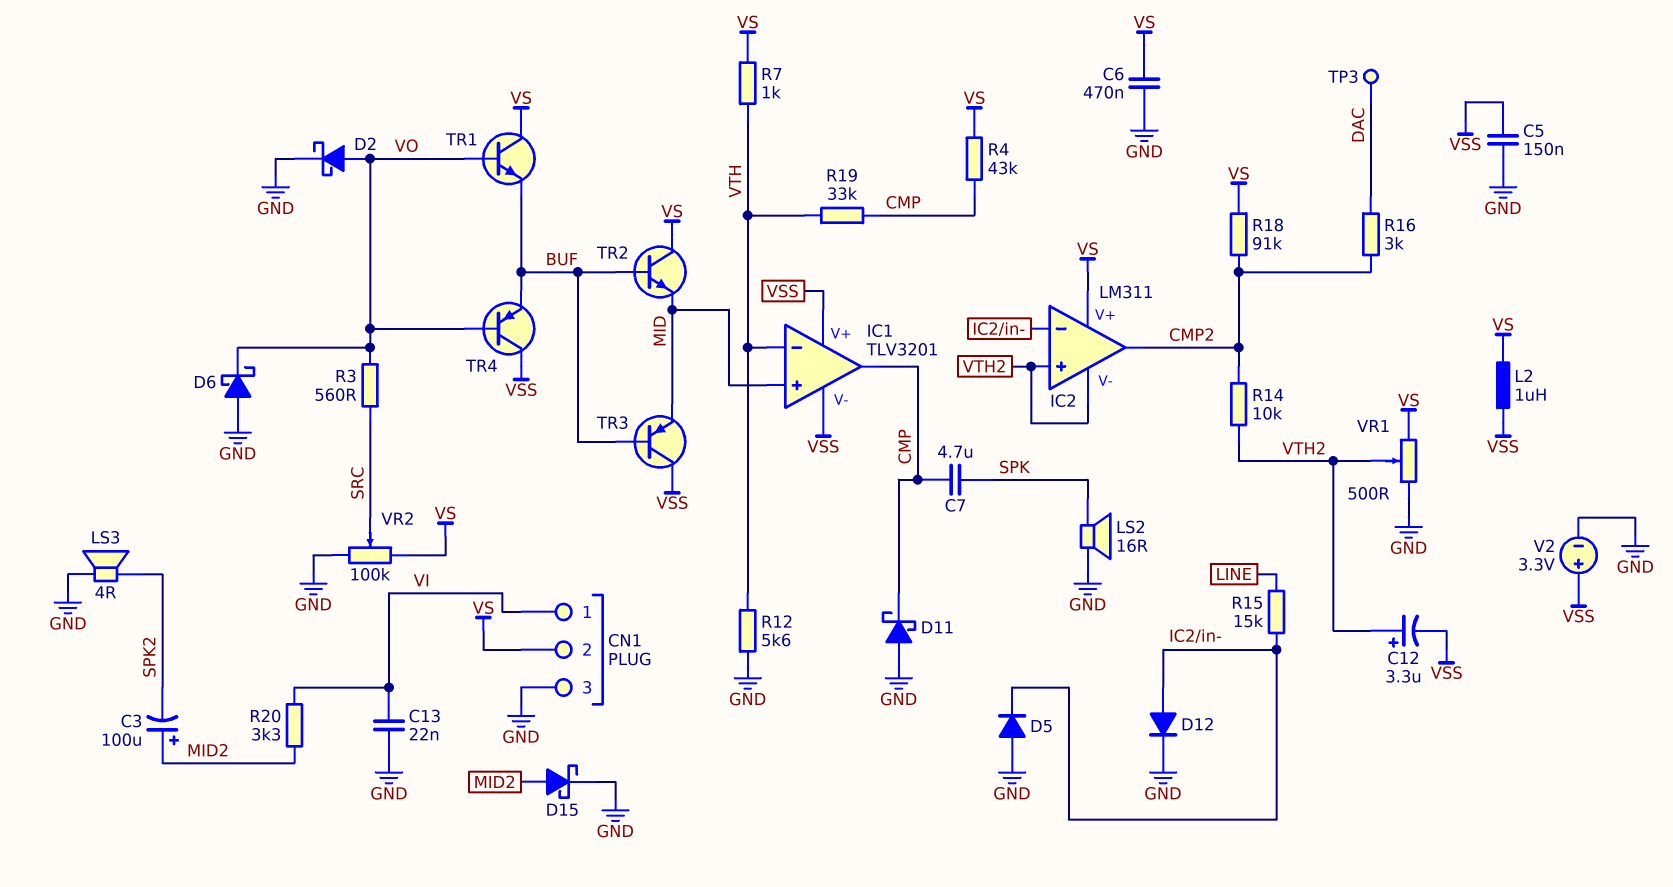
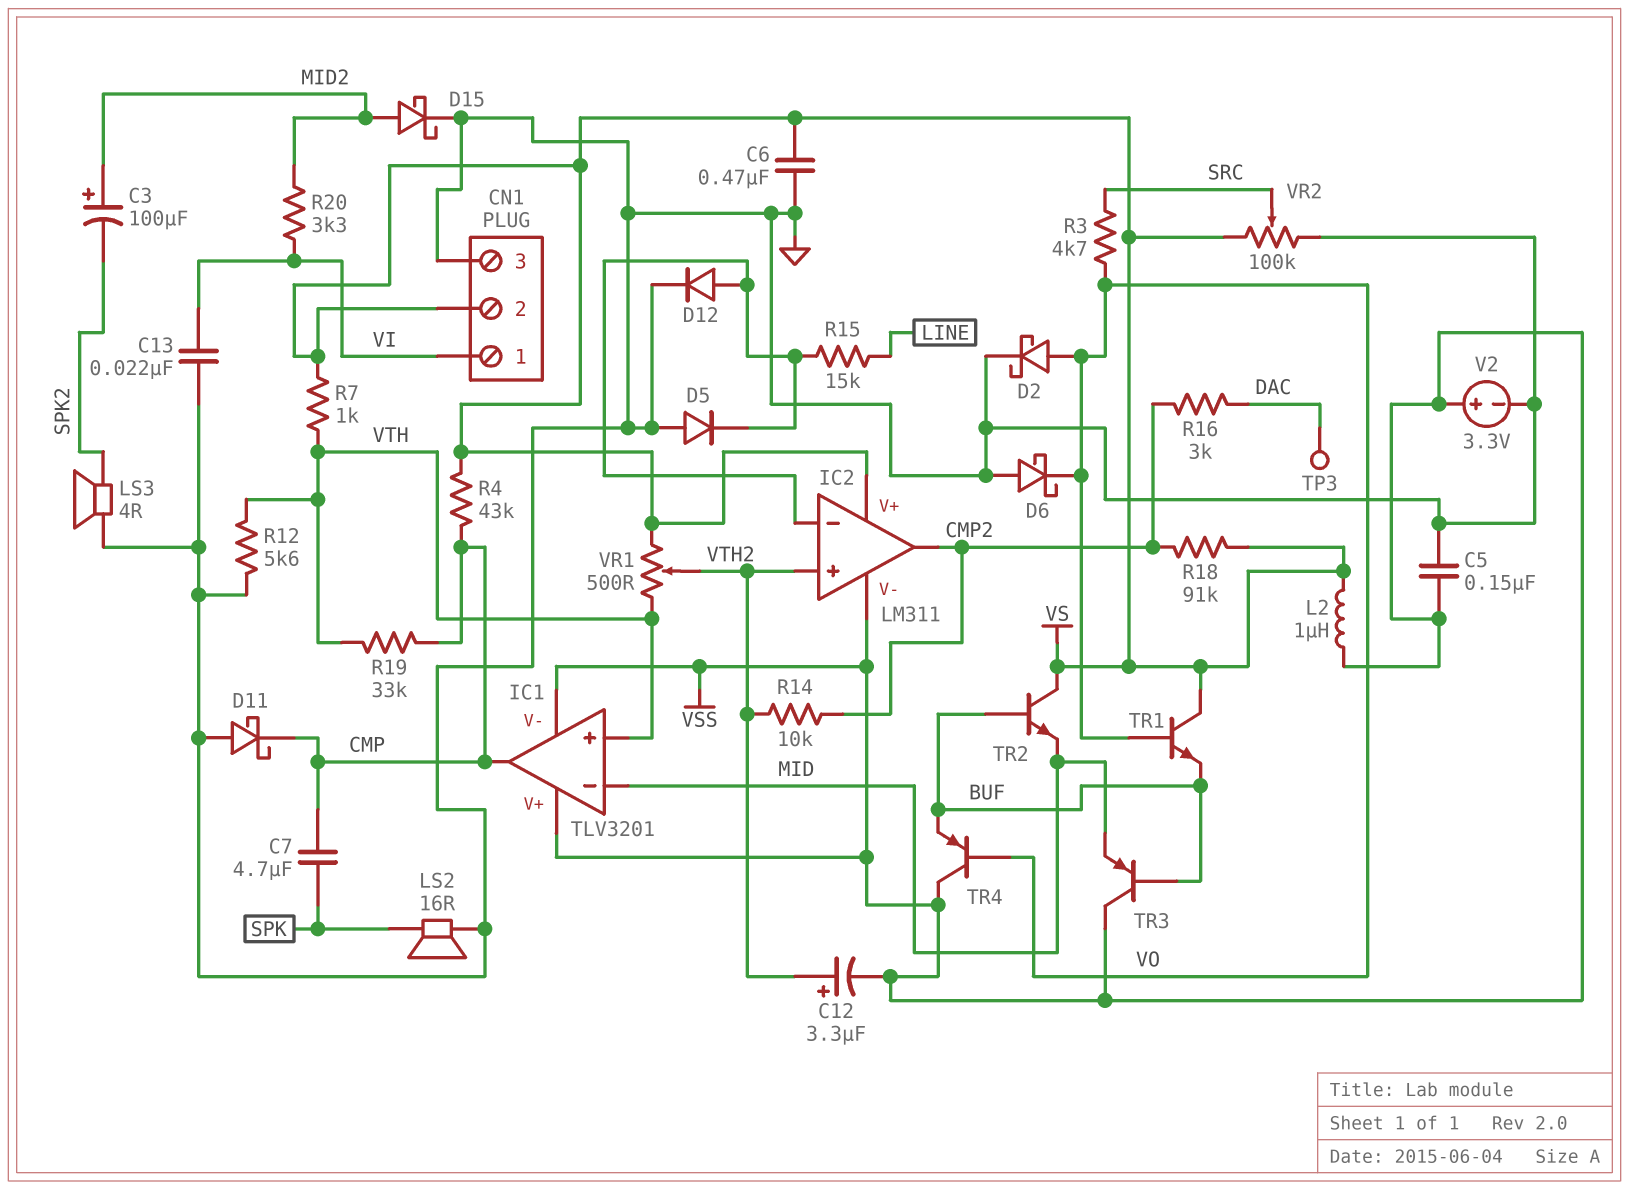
IC1 pin in+: MID -> VTH
IC1 pin in-: VTH -> MID
IC2 pin V-: VTH2 -> VSS
R3: 560 (SRC, VO) -> 4.7k (SRC, VO)
VR1: 500 (GND, VS, wiper VTH2) -> 500 (VS, VTH, wiper VTH2)

